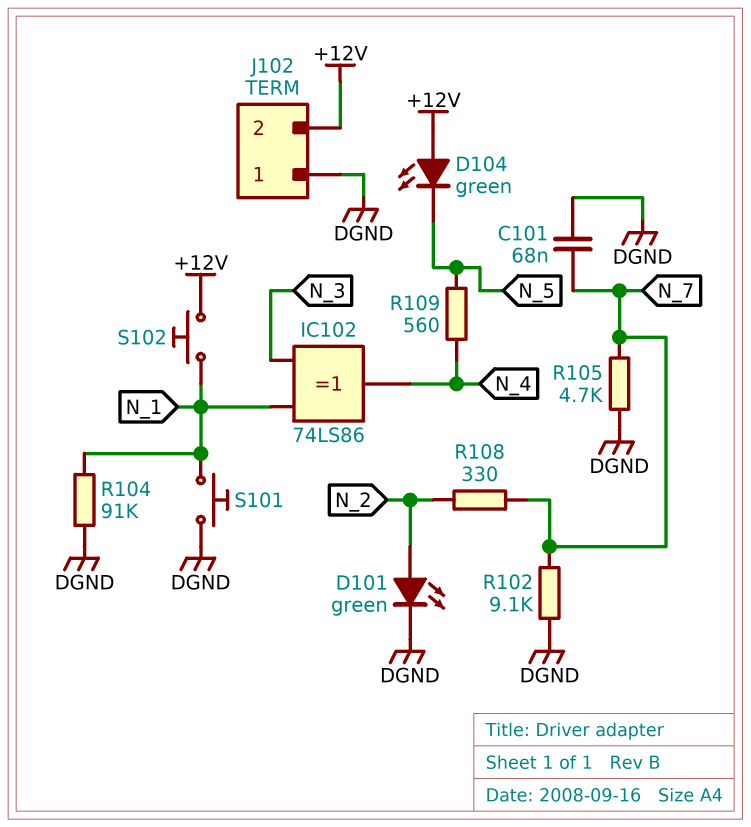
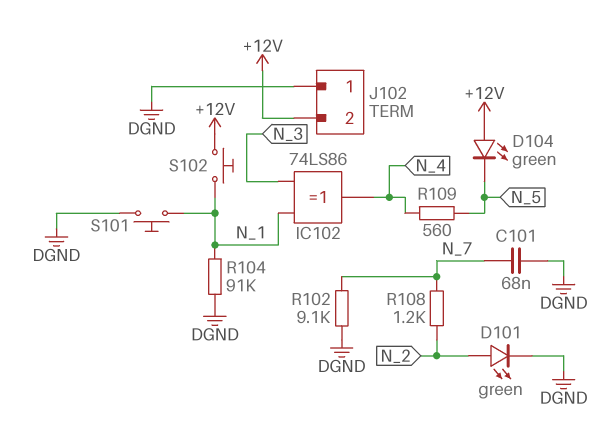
R105: 4.7k (DGND, N_7) -> none
R108: 330 (N_2, N_7) -> 1.2k (N_2, N_7)

